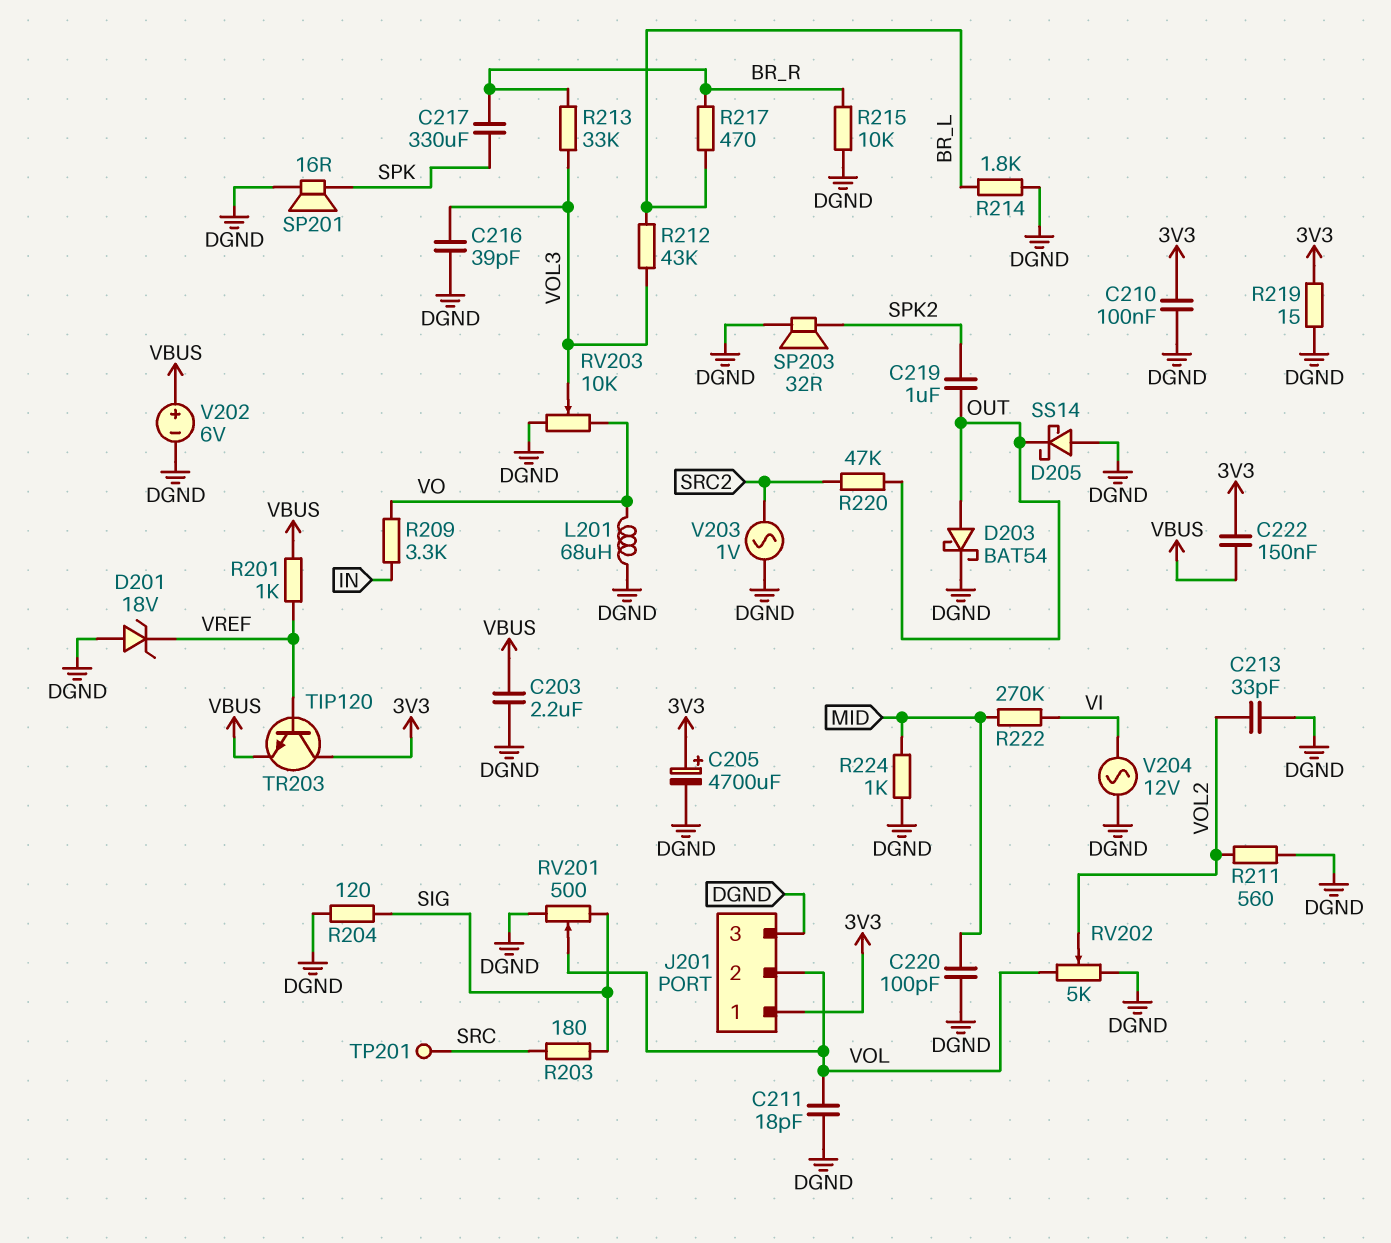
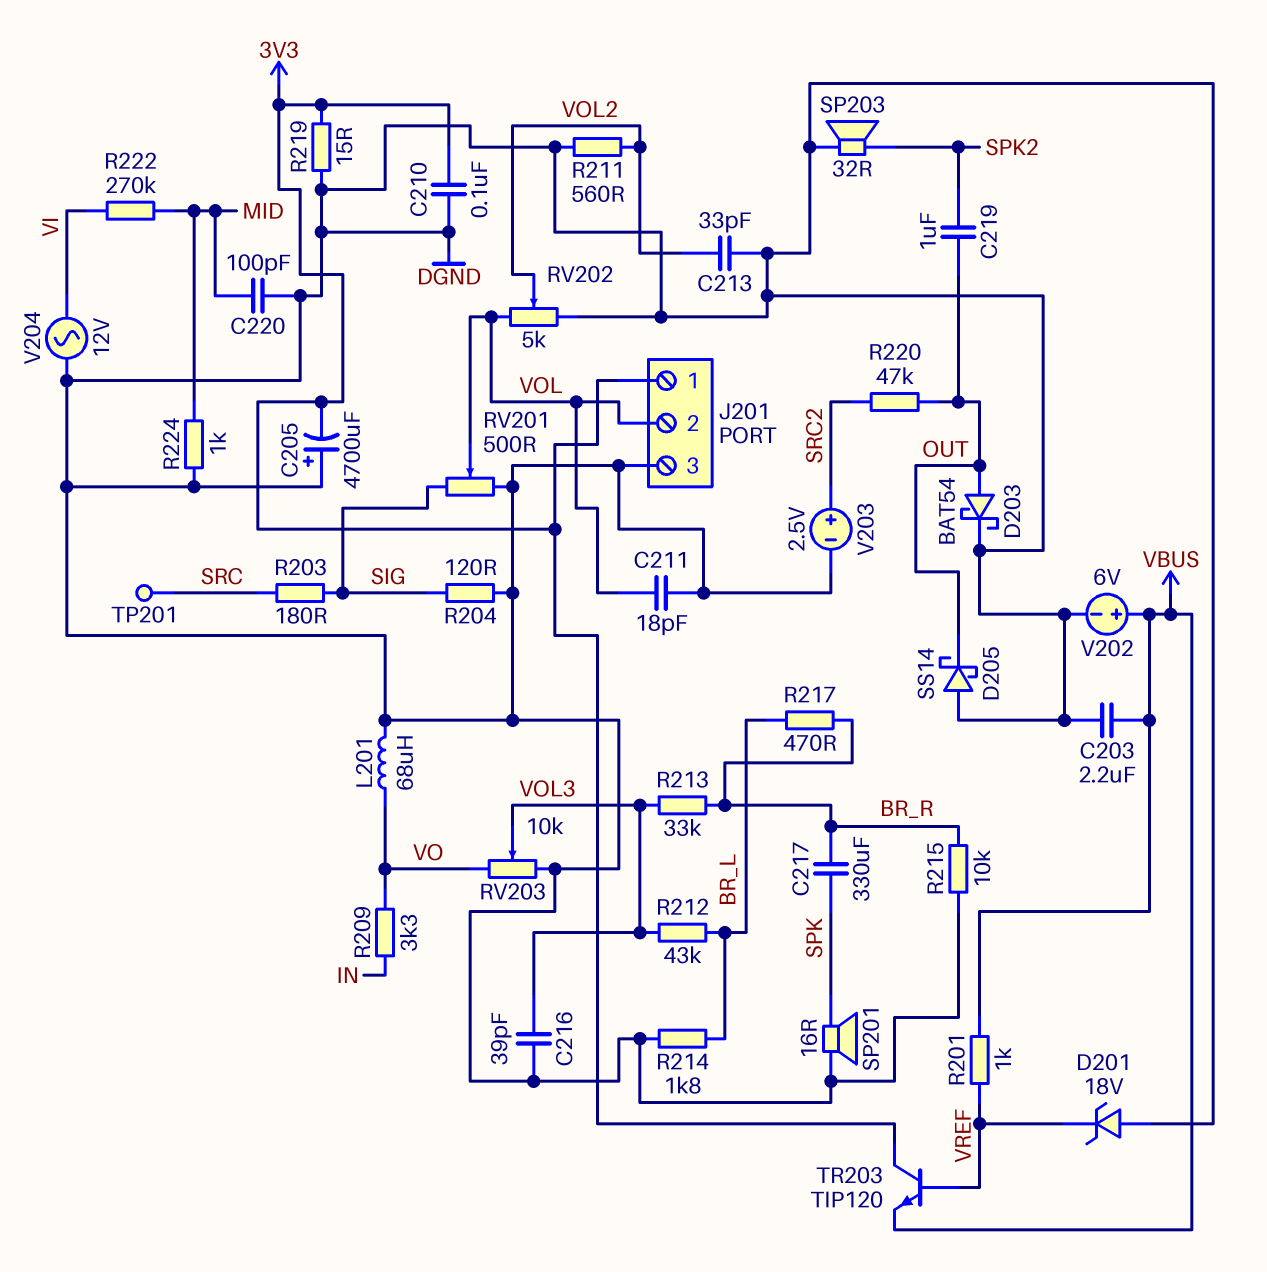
C205: 4700uF (plus 3V3, minus DGND) -> 4700uF (plus DGND, minus 3V3)
C222: 150nF (3V3, VBUS) -> none
V203: AC 1V (DGND, SRC2) -> 2.5V (plus SRC2, minus DGND)

